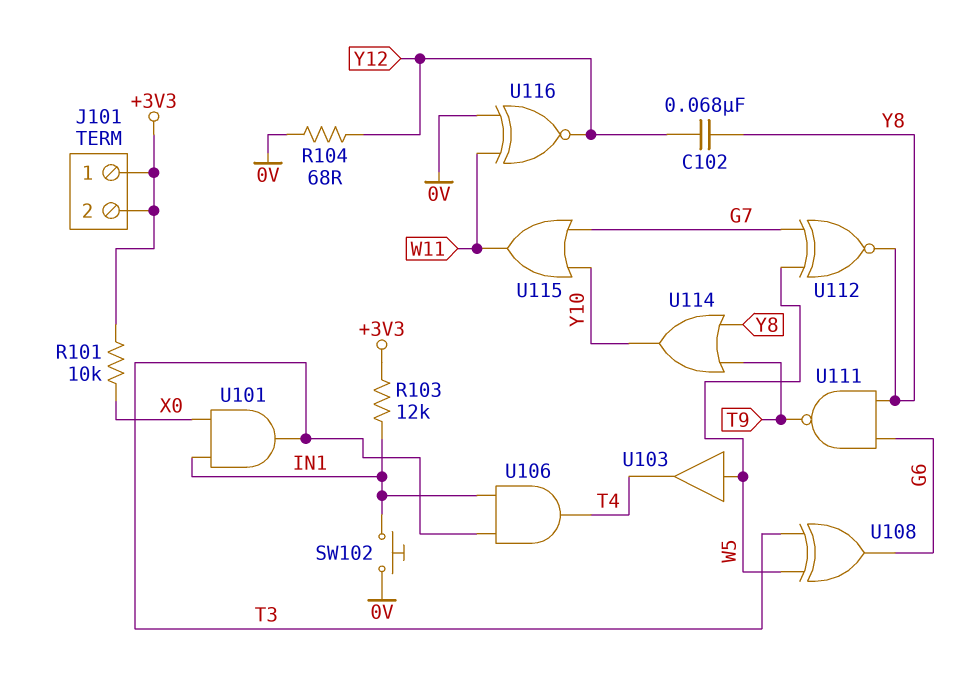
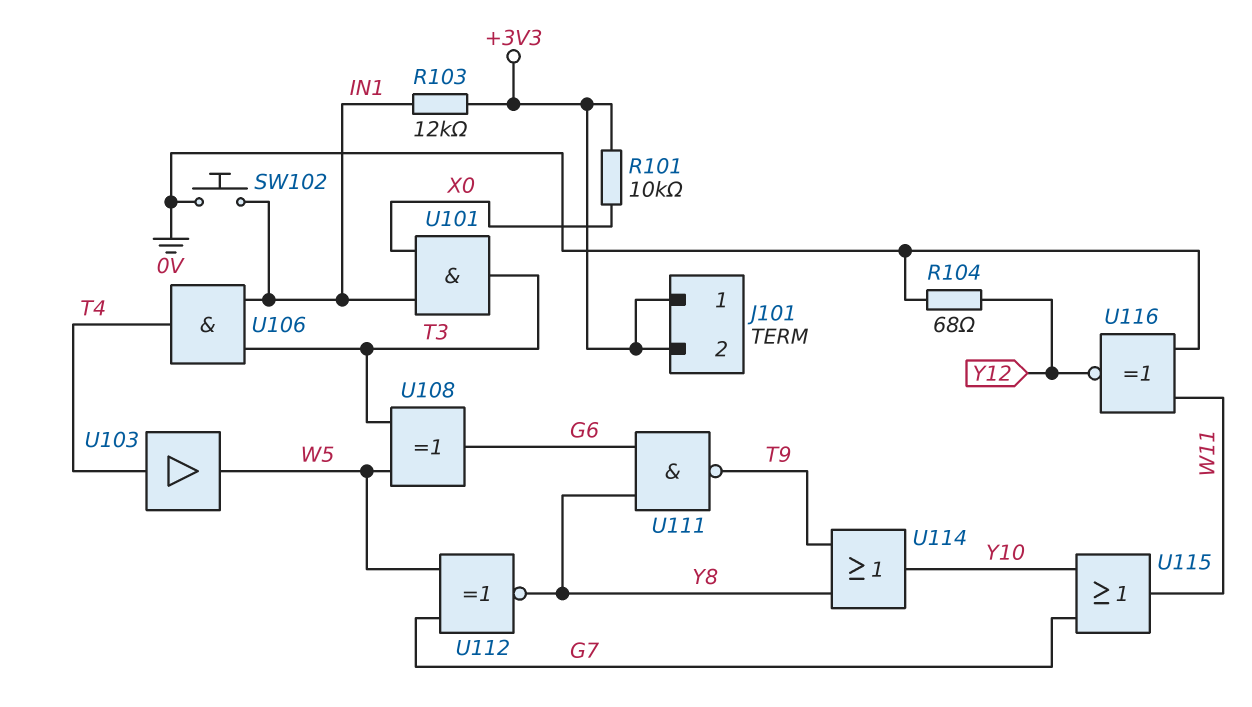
C102: 68nF (Y8, Y12) -> none
U103: buffer (in W5, out T4) -> buffer (in T4, out W5)

